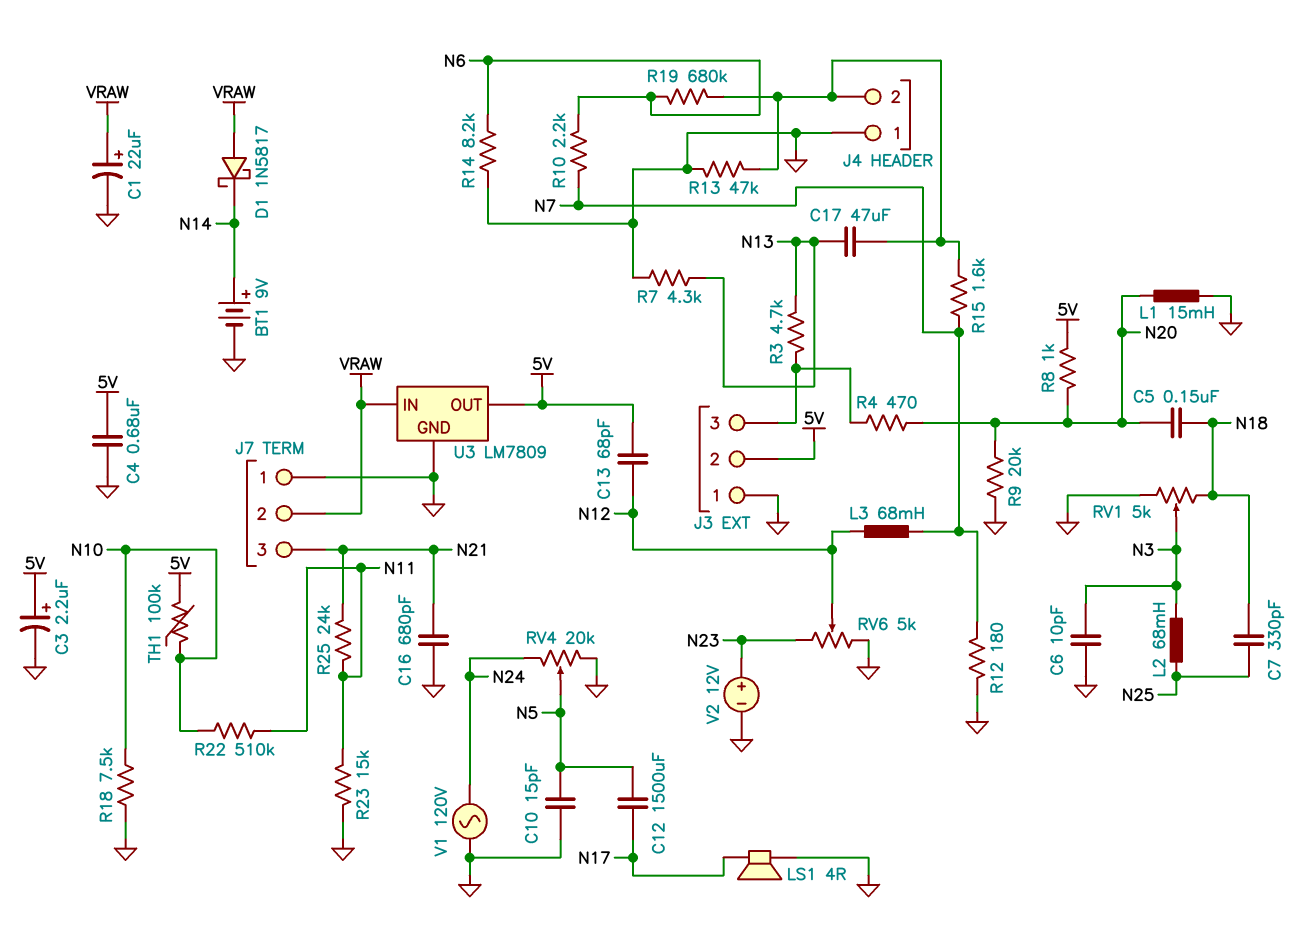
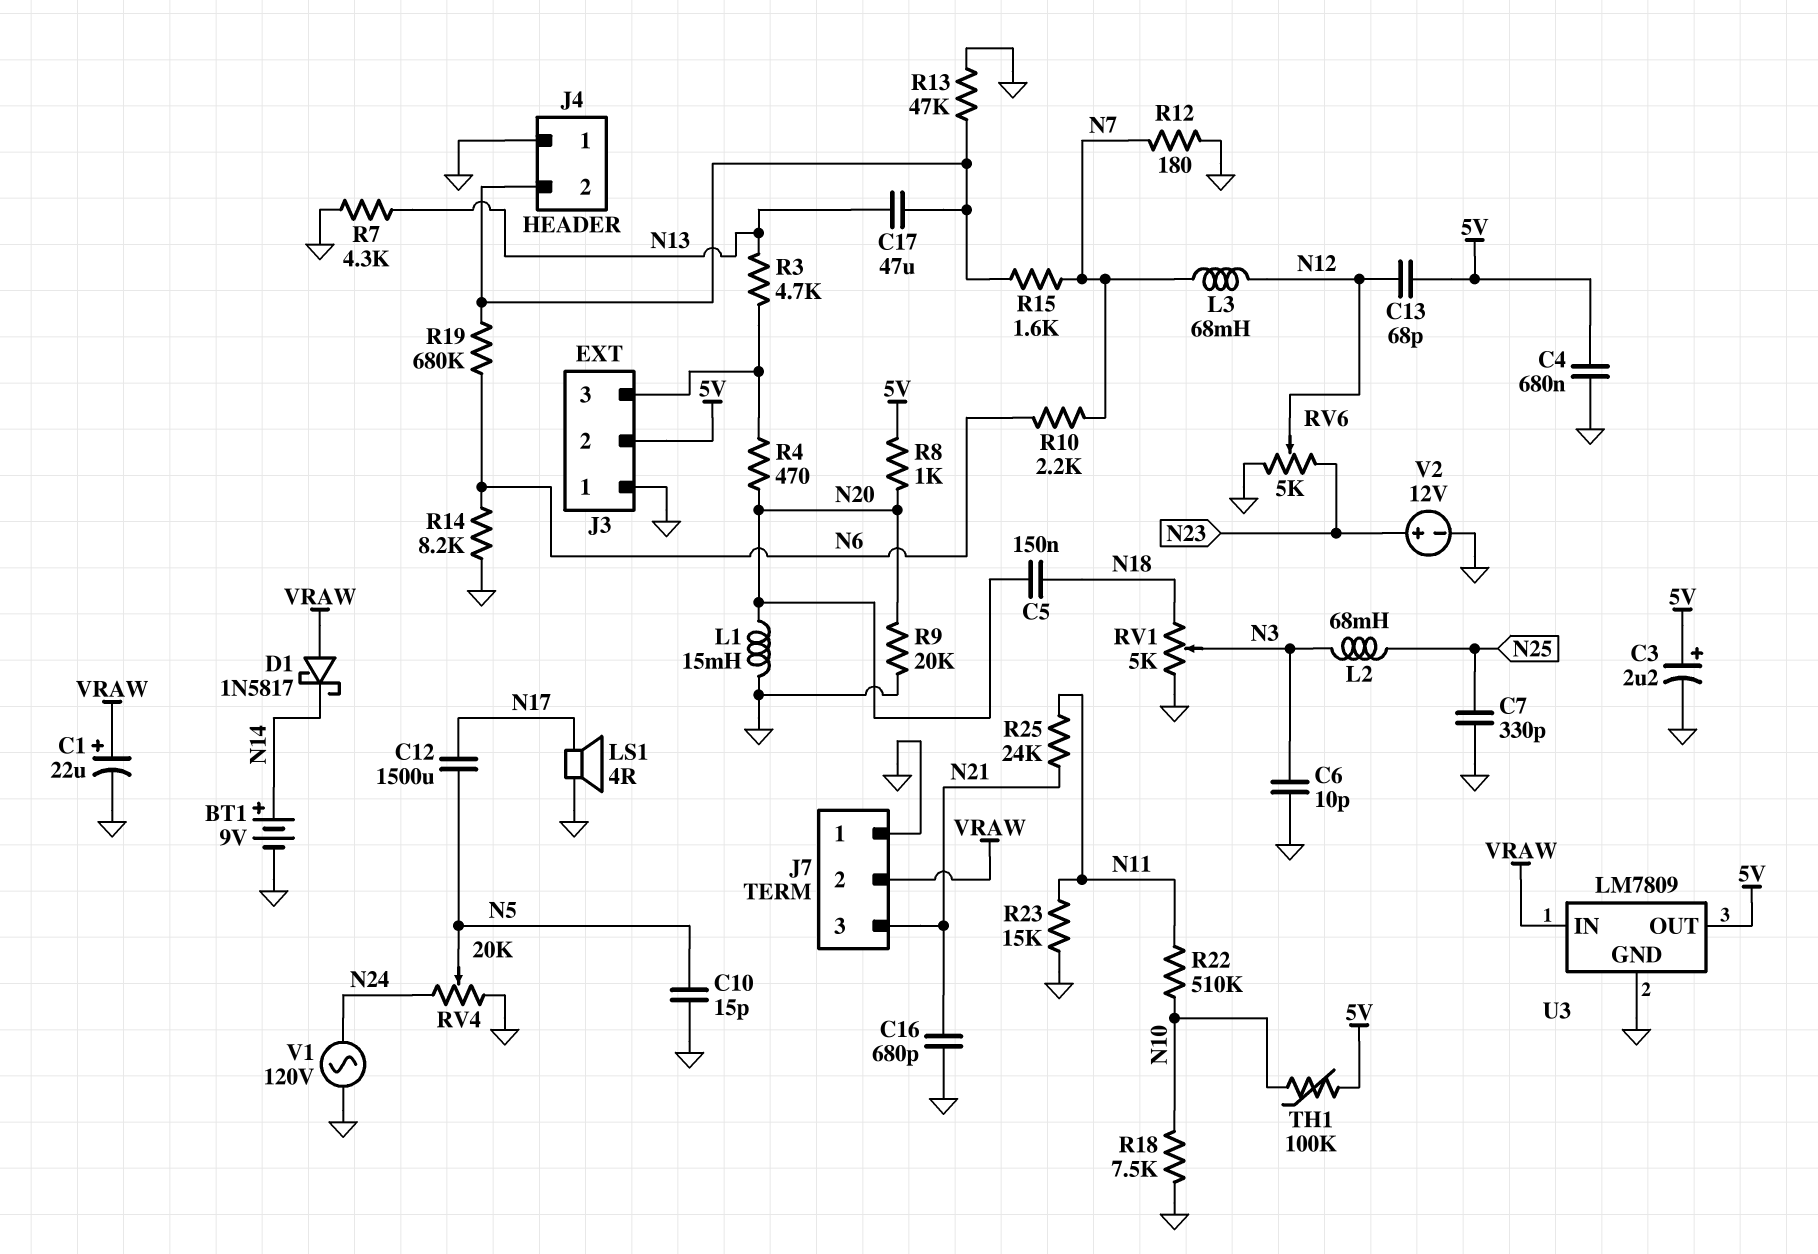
C7: 330pF (N18, N25) -> 330pF (GND, N25)

